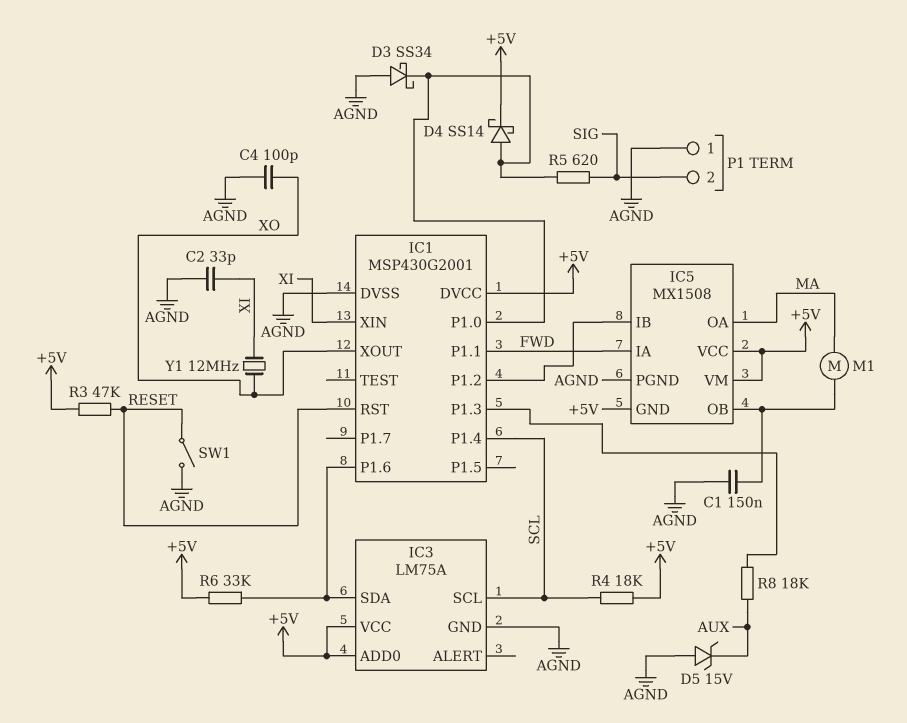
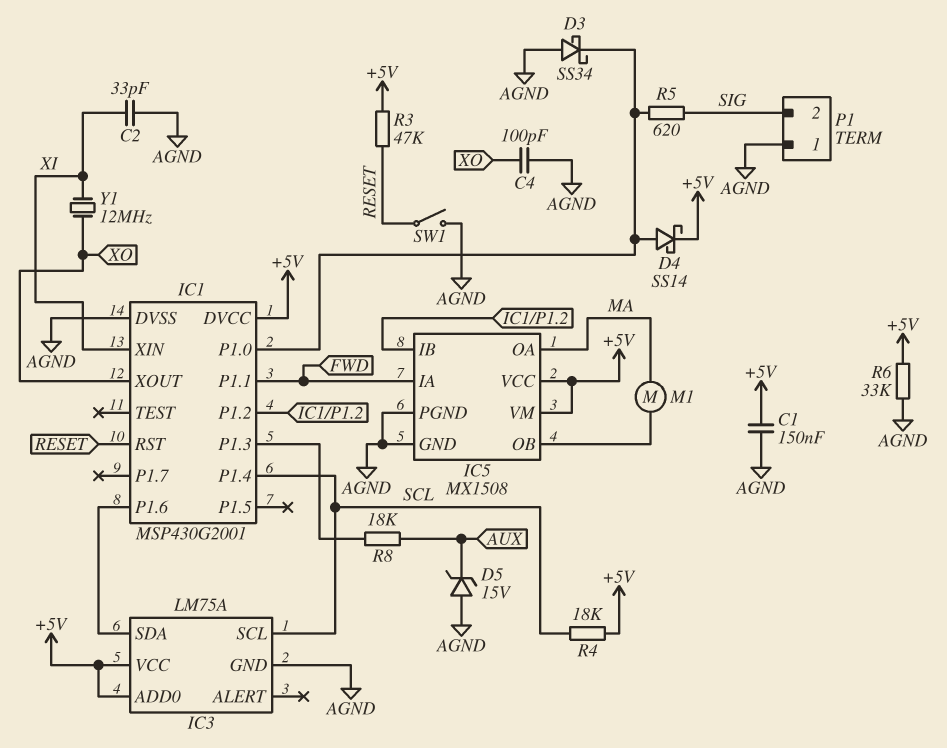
C1: 150nF (AGND, IC5/OB) -> 150nF (+5V, AGND)
IC5 pin GND: +5V -> AGND
R6: 33k (+5V, IC1/P1.6) -> 33k (+5V, AGND)

